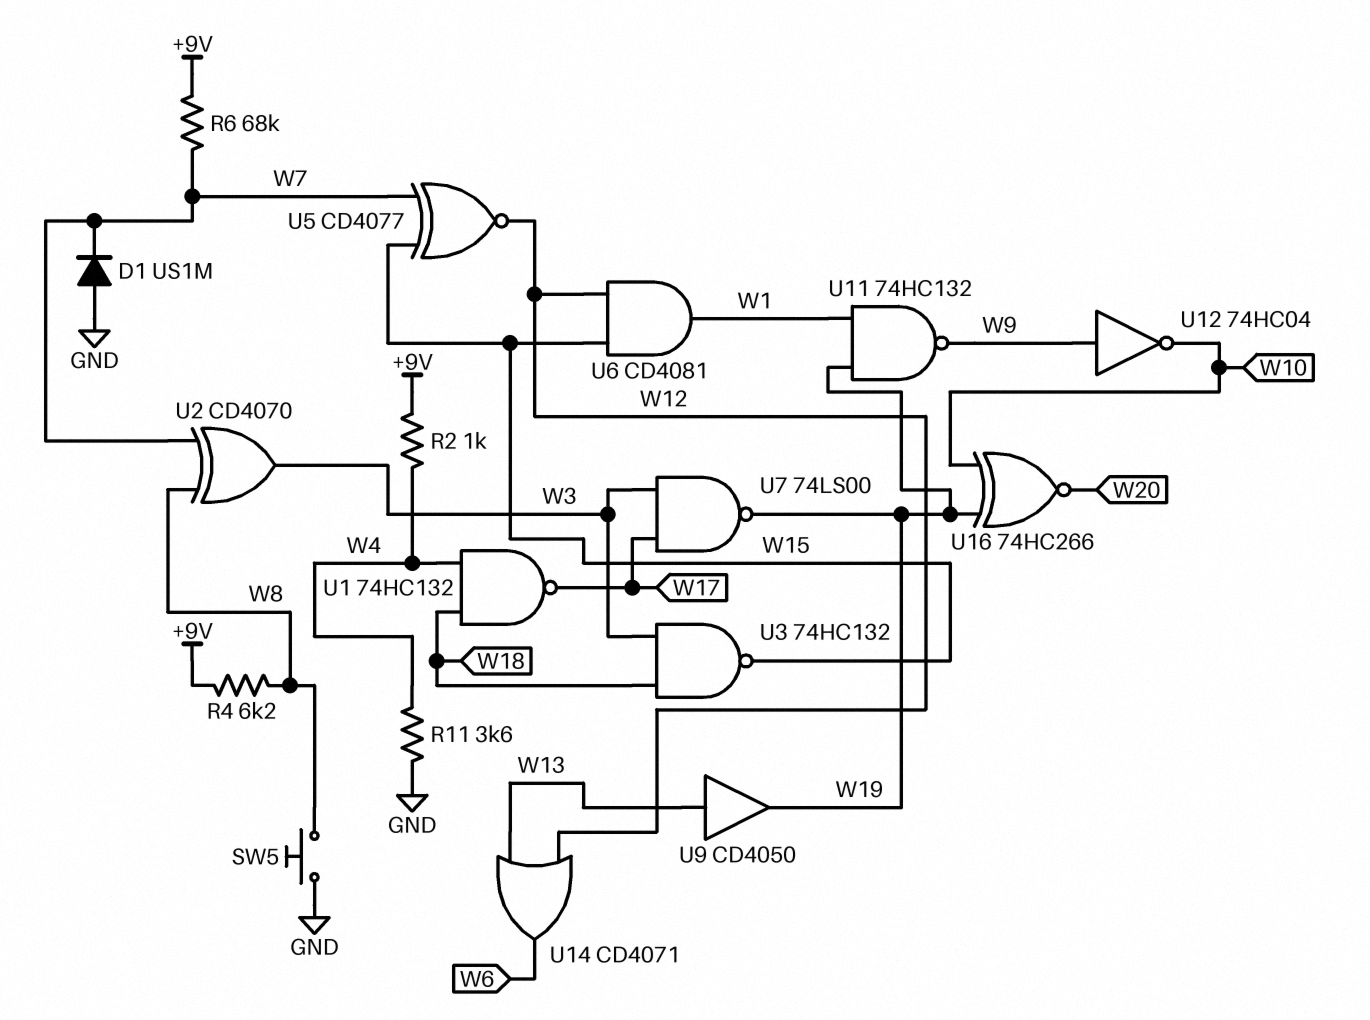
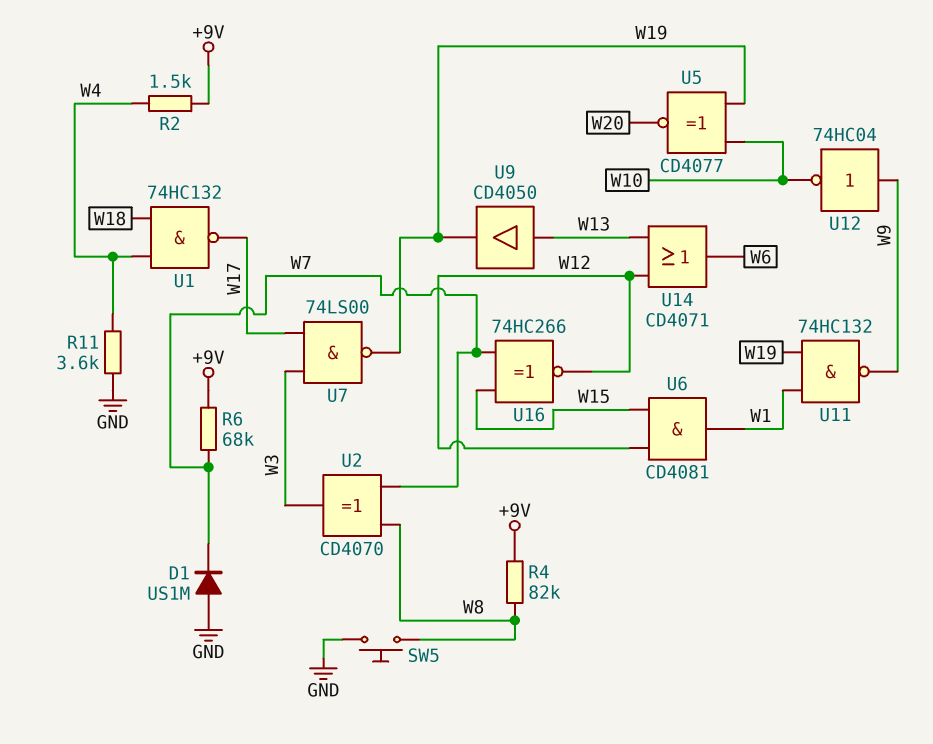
R2: 1k (+9V, W4) -> 1.5k (+9V, W4)
R4: 6.2k (+9V, W8) -> 82k (+9V, W8)
U3: NAND 74HC132 (in W3, in W18, out W15) -> none
U5: XNOR CD4077 (in W7, in W15, out W12) -> XNOR CD4077 (in W10, in W19, out W20)
U16: XNOR 74HC266 (in W10, in W19, out W20) -> XNOR 74HC266 (in W7, in W15, out W12)

